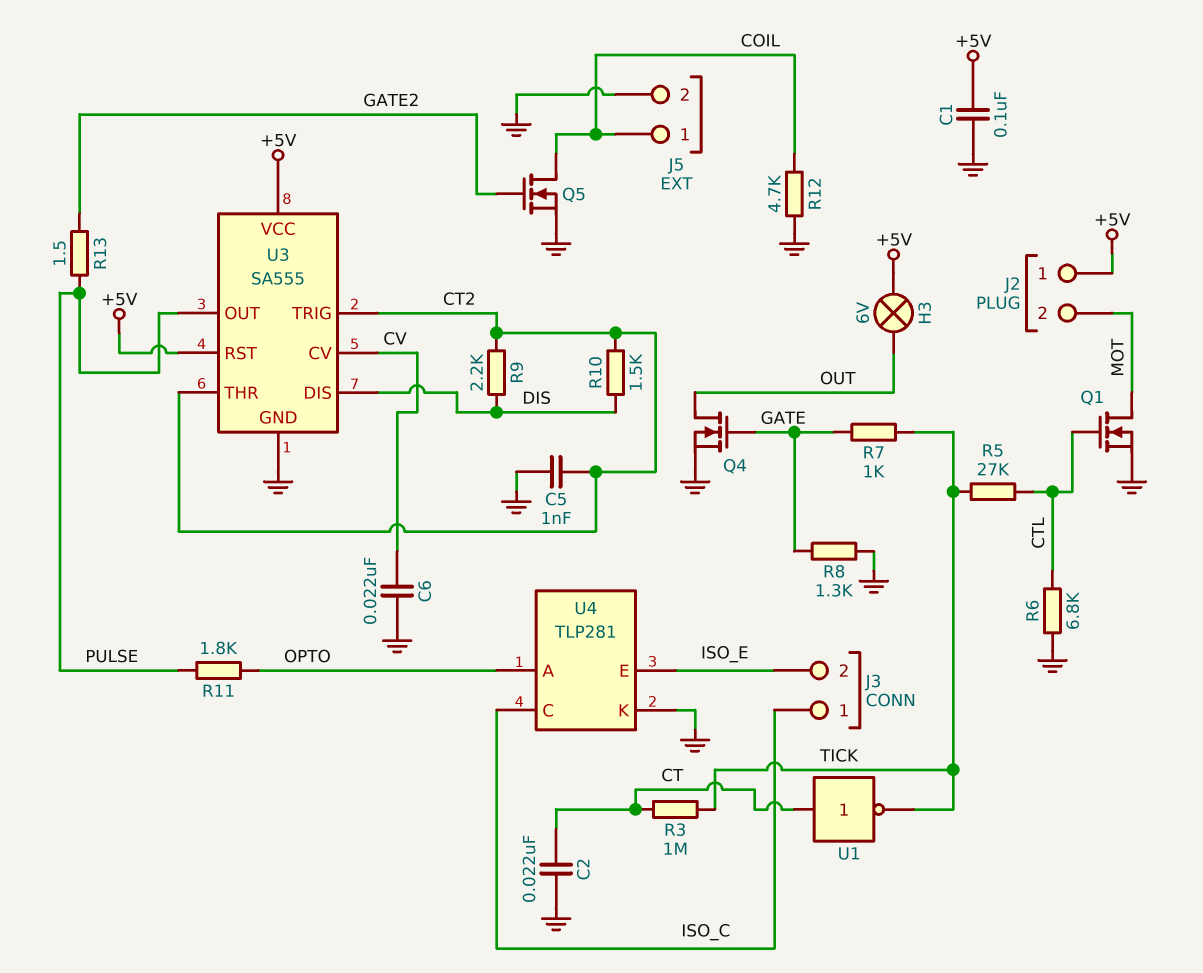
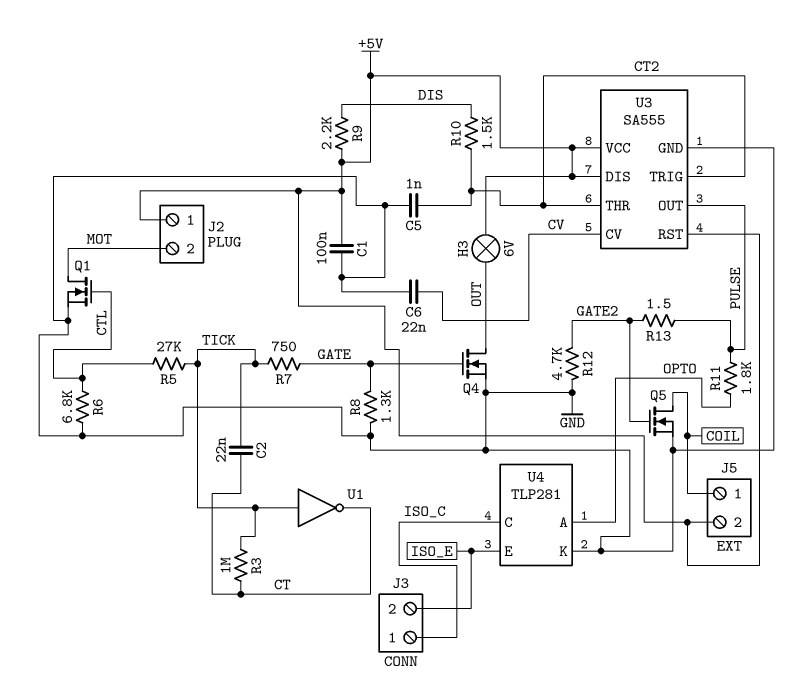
C2: 22nF (CT, GND) -> 22nF (CT, TICK)
J5 pin 2: GND -> +5V
R7: 1k (GATE, TICK) -> 750 (GATE, TICK)
R9: 2.2k (CT2, DIS) -> 2.2k (+5V, DIS)
R12: 4.7k (COIL, GND) -> 4.7k (GATE2, GND)
U1: NOT (in CT, out TICK) -> NOT (in TICK, out CT)
U3 pin DIS: DIS -> +5V

